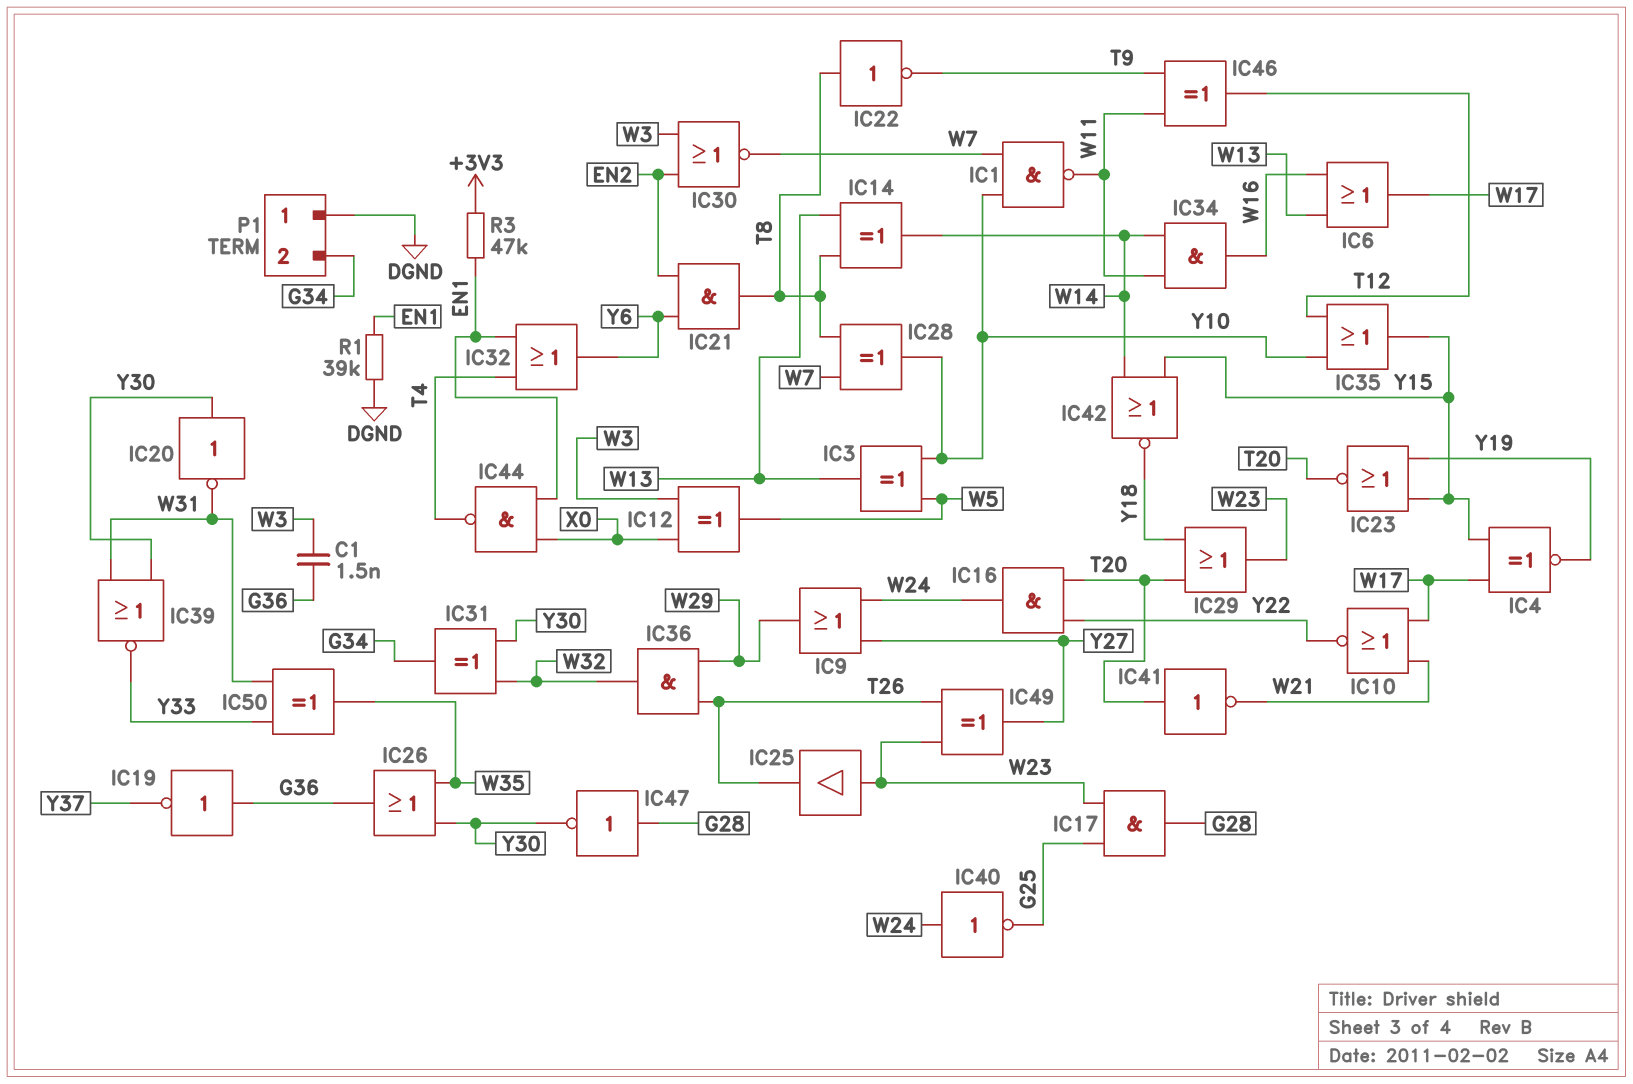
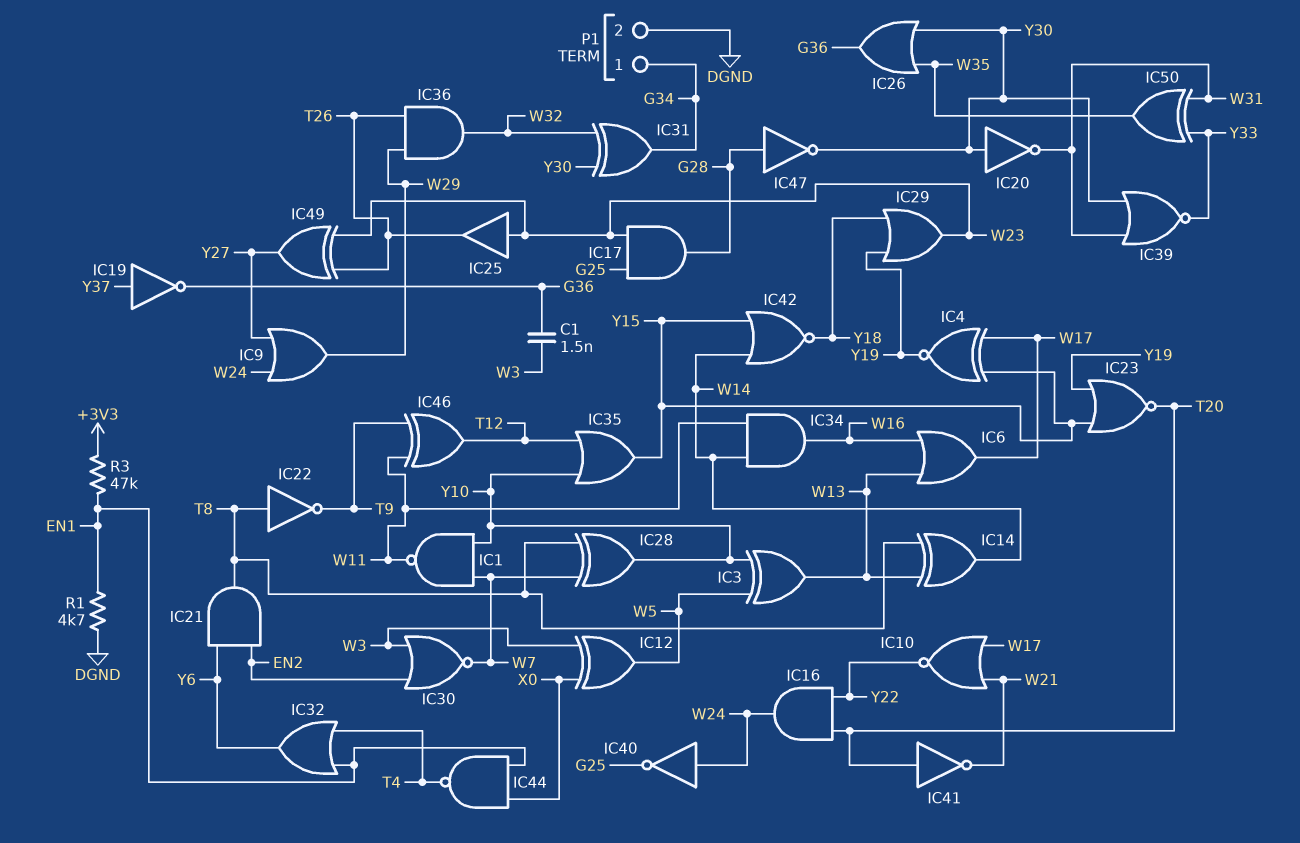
IC19: NOT (in G36, out Y37) -> NOT (in Y37, out G36)
IC29: OR (in T20, in Y18, out W23) -> OR (in Y18, in Y19, out W23)
P1 pin 1: DGND -> G34
P1 pin 2: G34 -> DGND
R1: 39k (DGND, EN1) -> 4.7k (DGND, EN1)

